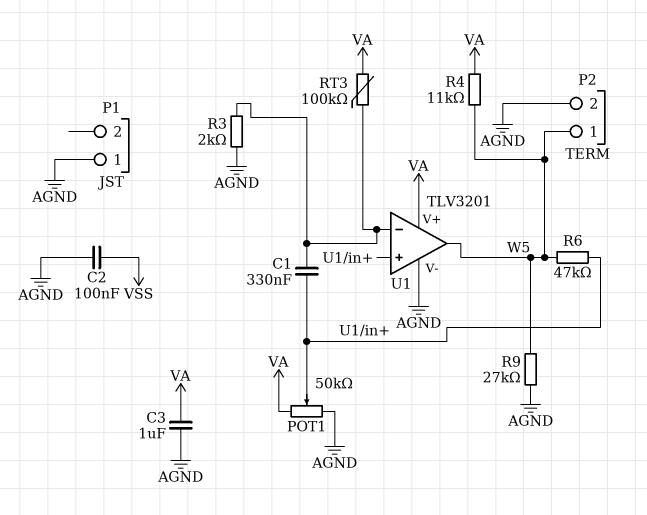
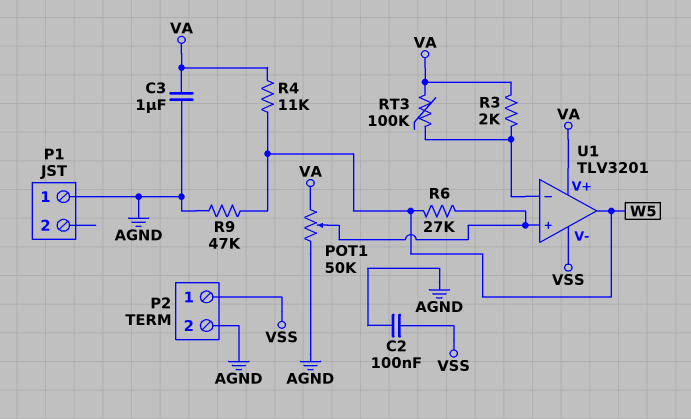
C1: 330nF (U1/in+, U1/in-) -> none
P2 pin 1: W5 -> VSS
R3: 2k (AGND, U1/in-) -> 2k (U1/in-, VA)
R6: 47k (U1/in+, W5) -> 27k (U1/in+, W5)
R9: 27k (AGND, W5) -> 47k (AGND, W5)
U1 pin V-: AGND -> VSS

